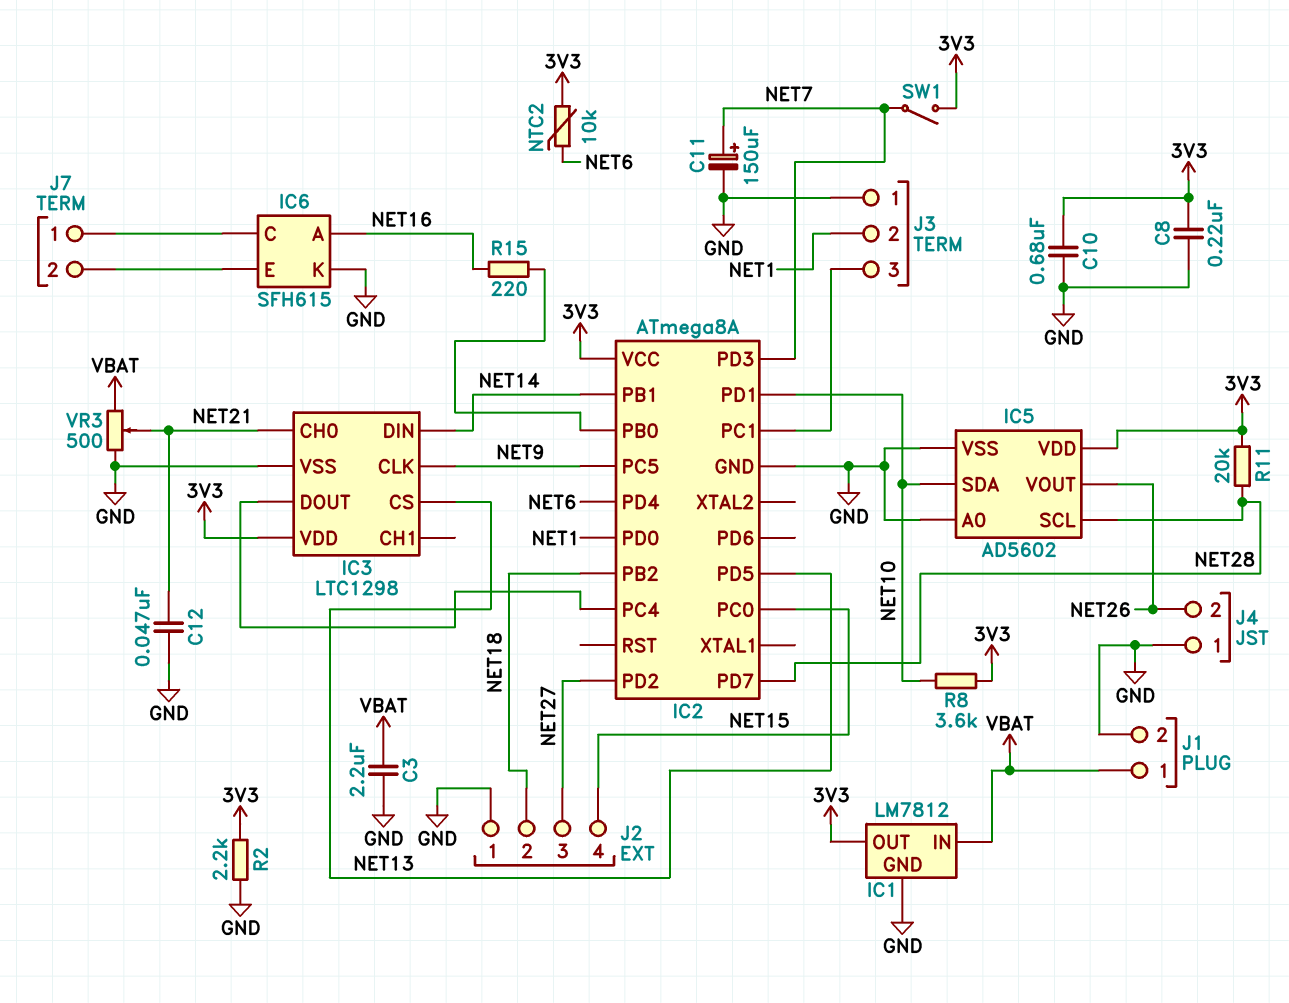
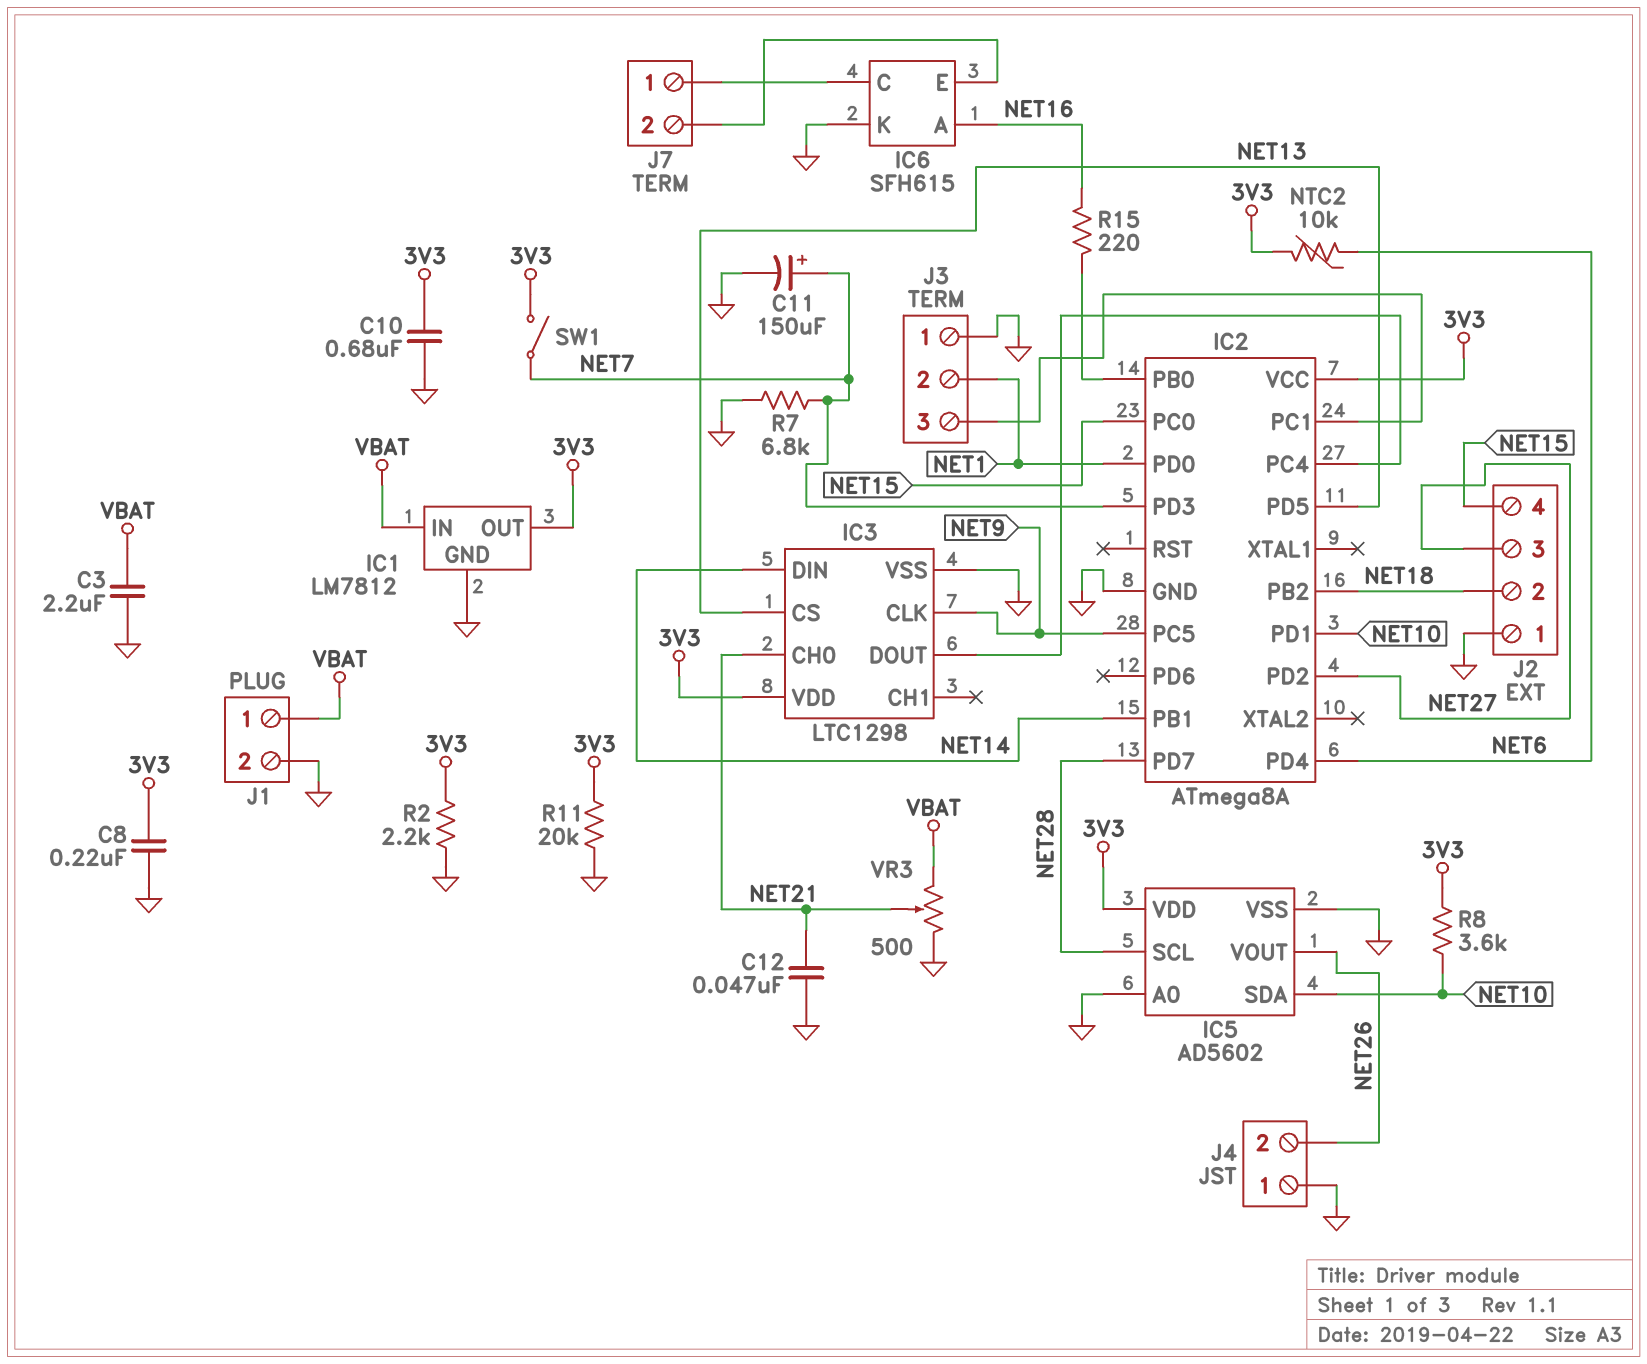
R7: none -> 6.8k (GND, NET7)
R11: 20k (3V3, NET28) -> 20k (3V3, GND)

